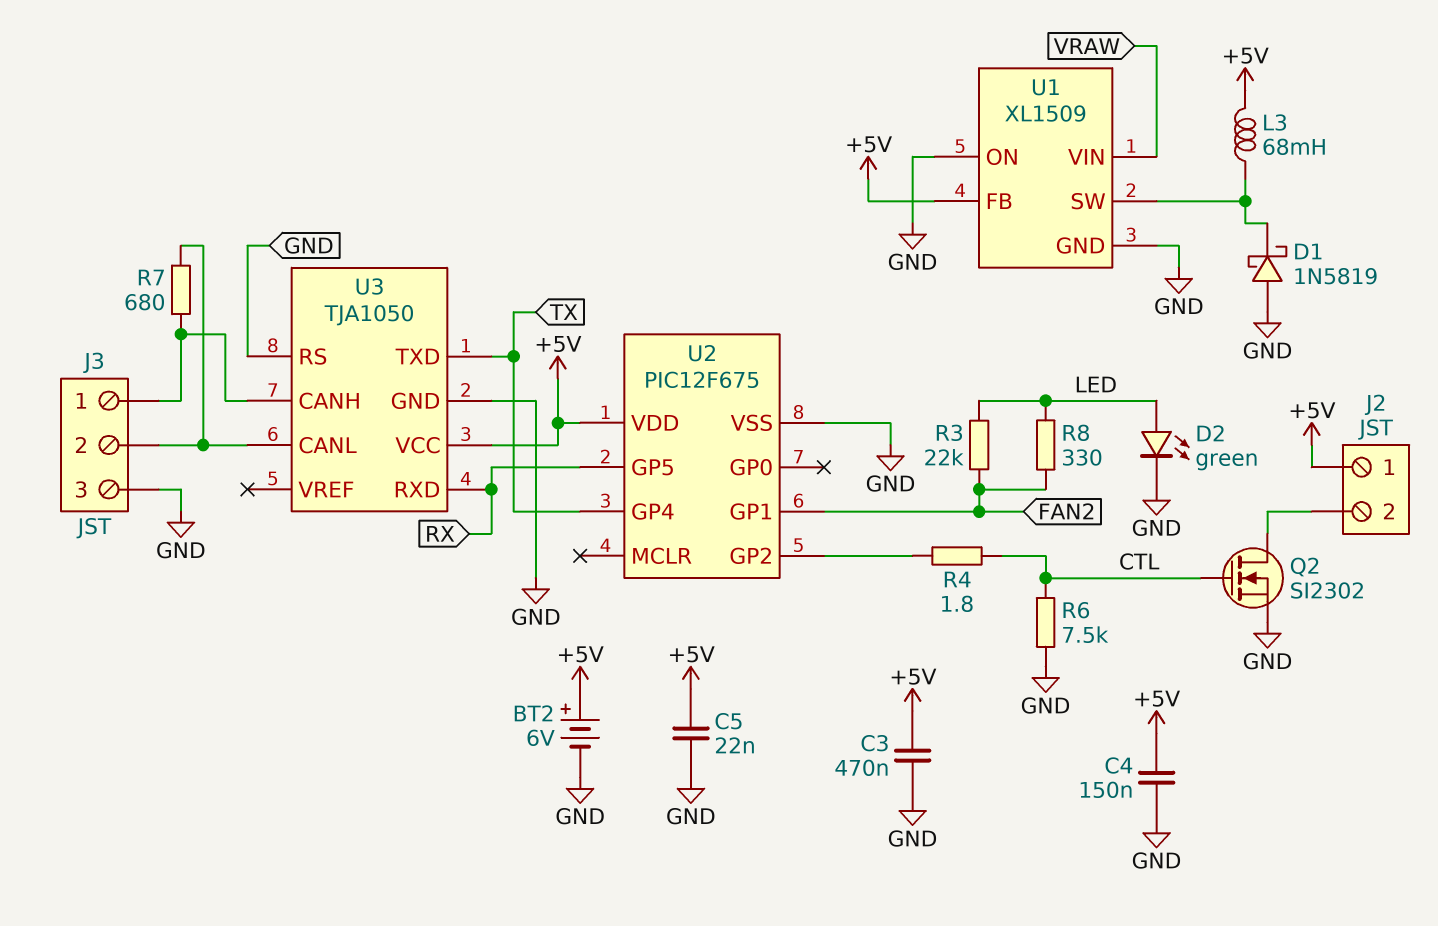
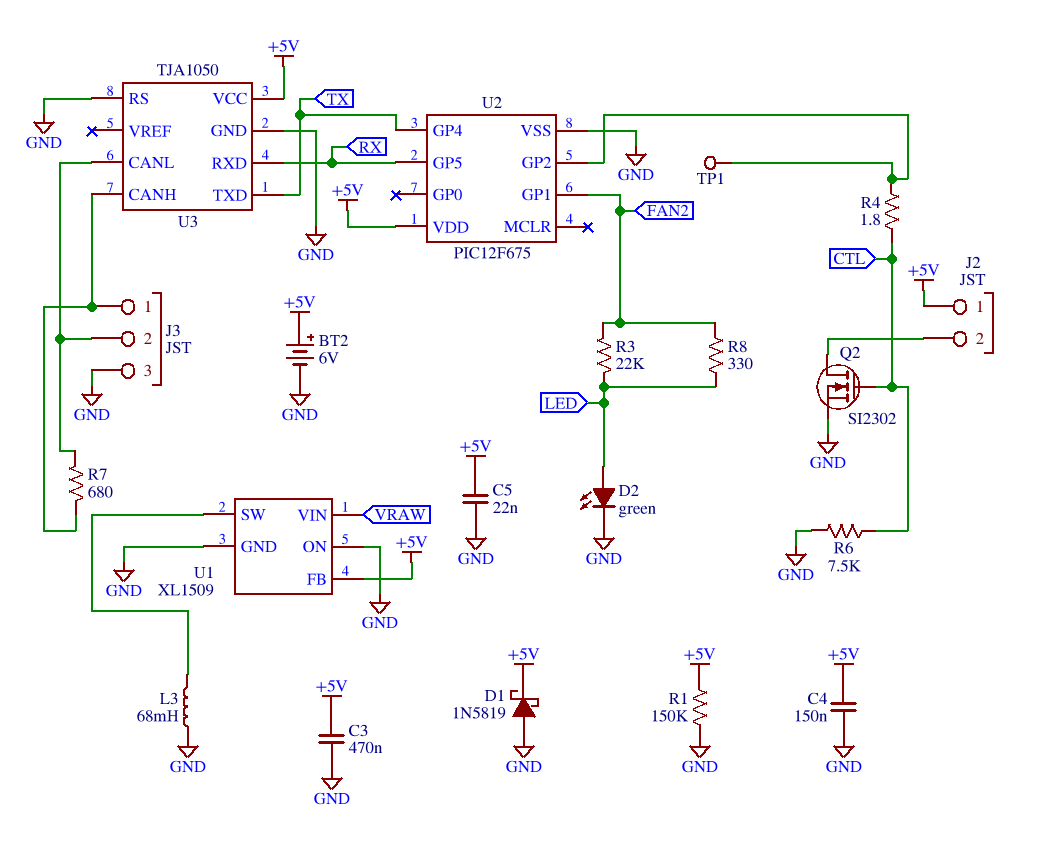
D1: schottky 1N5819 (A GND, K U1/SW) -> schottky 1N5819 (A GND, K +5V)
L3: 68mH (+5V, U1/SW) -> 68mH (GND, U1/SW)
R1: none -> 150k (+5V, GND)
TP1: none -> test point (U2/GP2)

